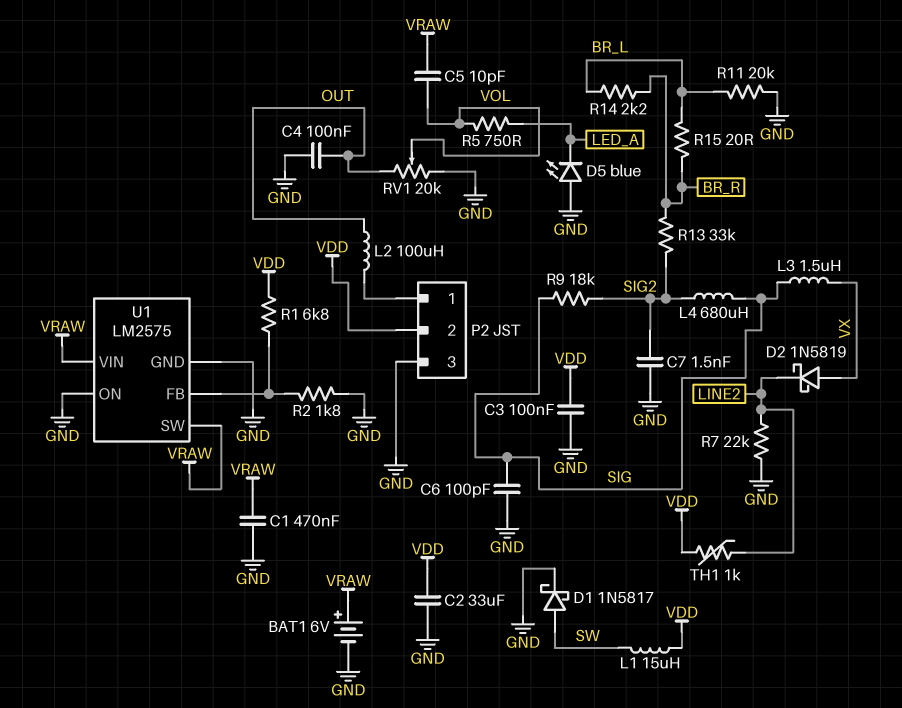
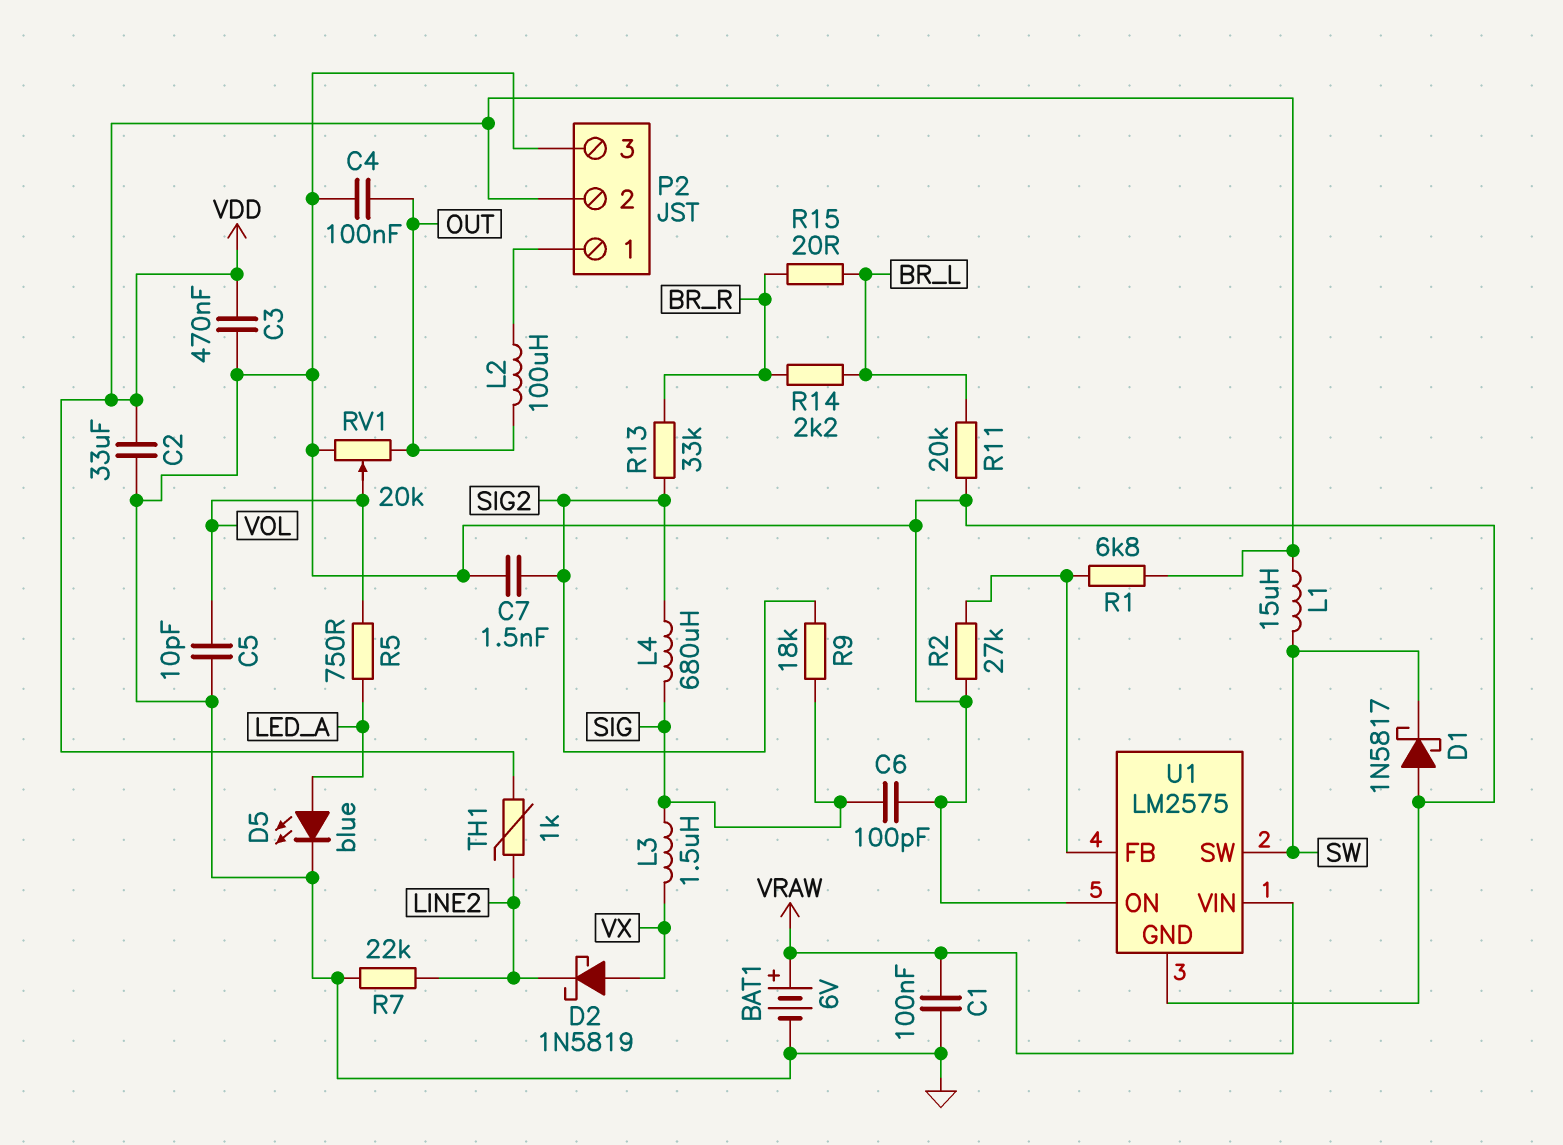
C1: 470nF (GND, VRAW) -> 100nF (GND, VRAW)
C3: 100nF (GND, VDD) -> 470nF (GND, VDD)
C5: 10pF (VOL, VRAW) -> 10pF (GND, VOL)
D1: schottky 1N5817 (A SW, K GND) -> schottky 1N5817 (A GND, K SW)
D5: LED blue (A GND, K LED_A) -> LED blue (A LED_A, K GND)
R2: 1.8k (GND, U1/FB) -> 27k (GND, U1/FB)
U1 pin SW: VRAW -> SW

